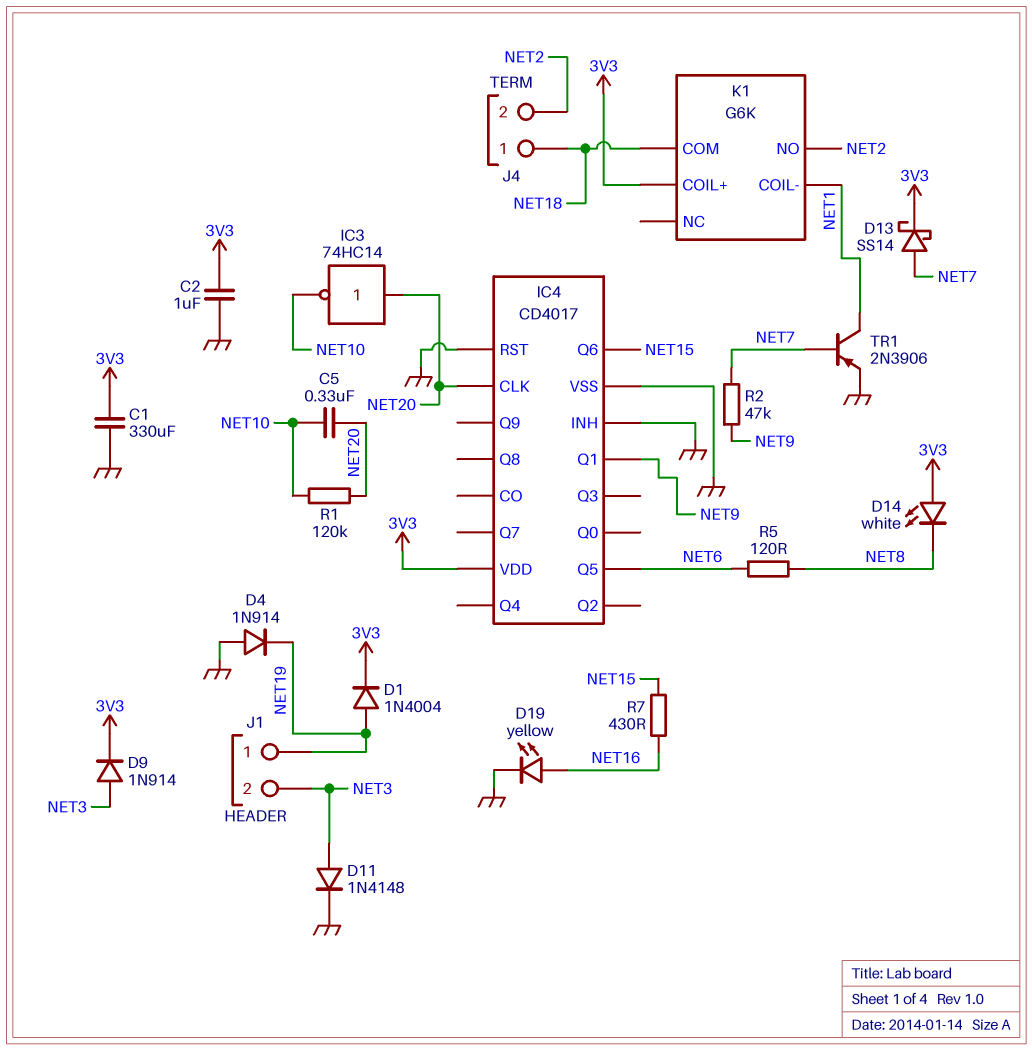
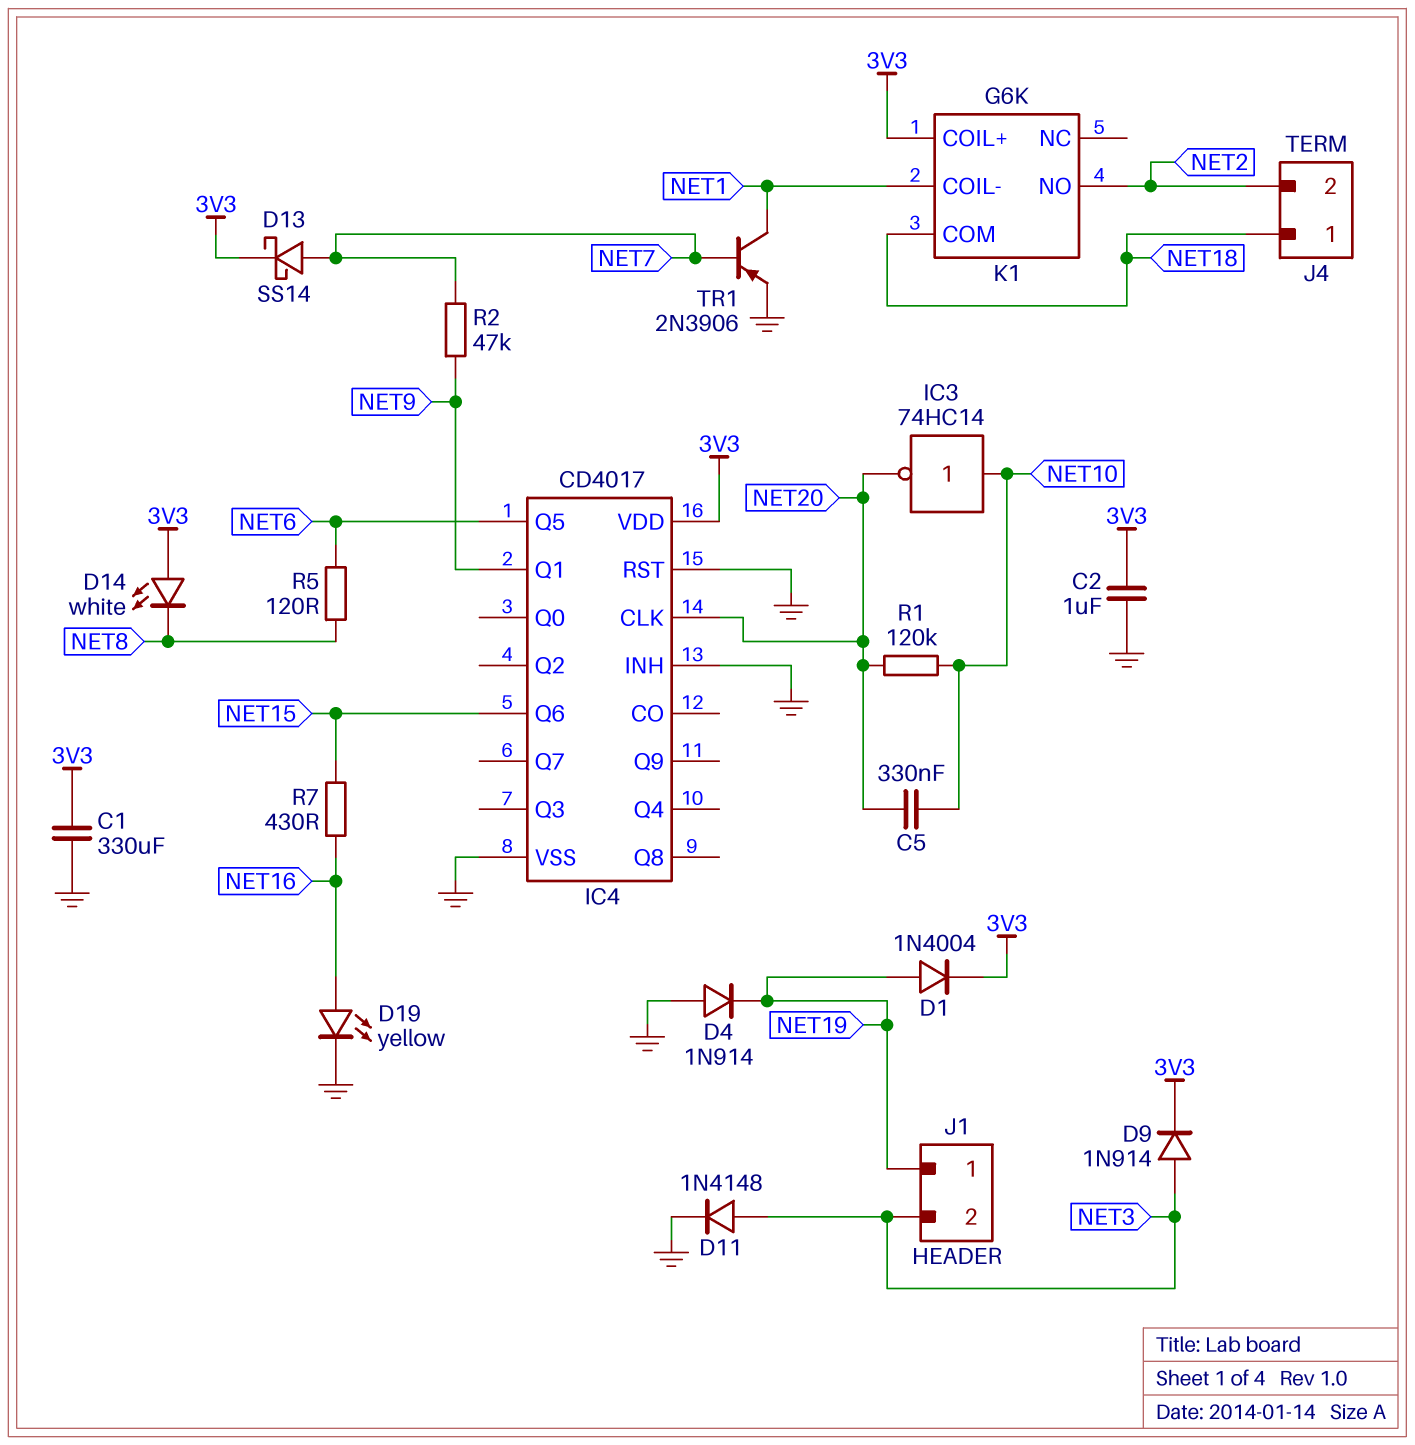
IC3: NOT 74HC14 (in NET20, out NET10) -> NOT 74HC14 (in NET10, out NET20)

